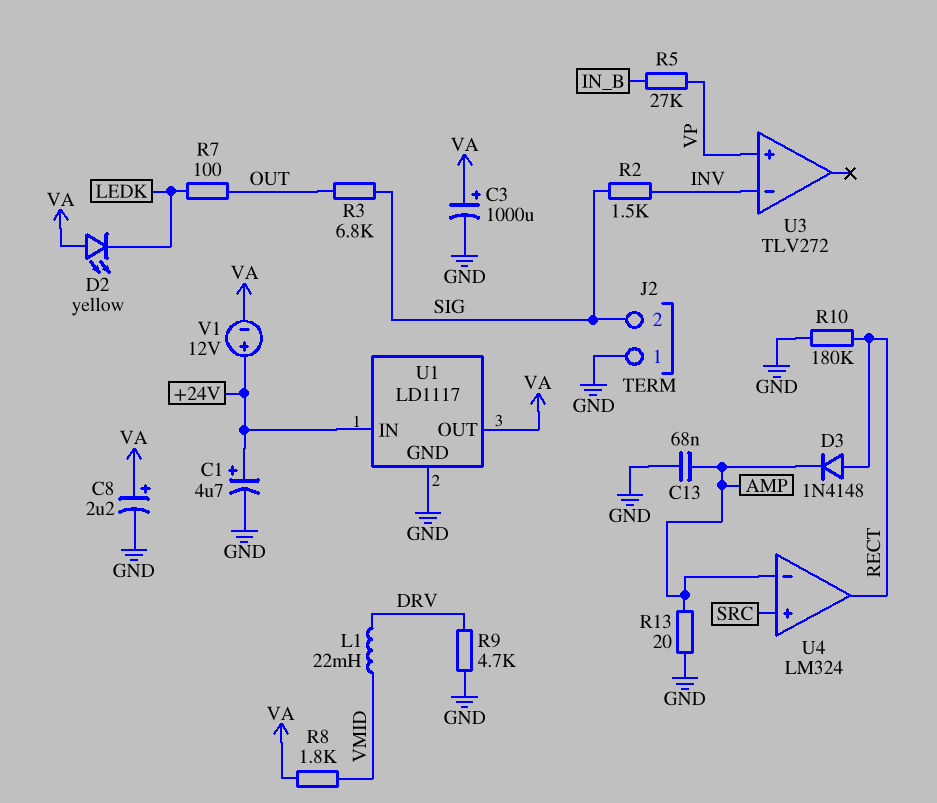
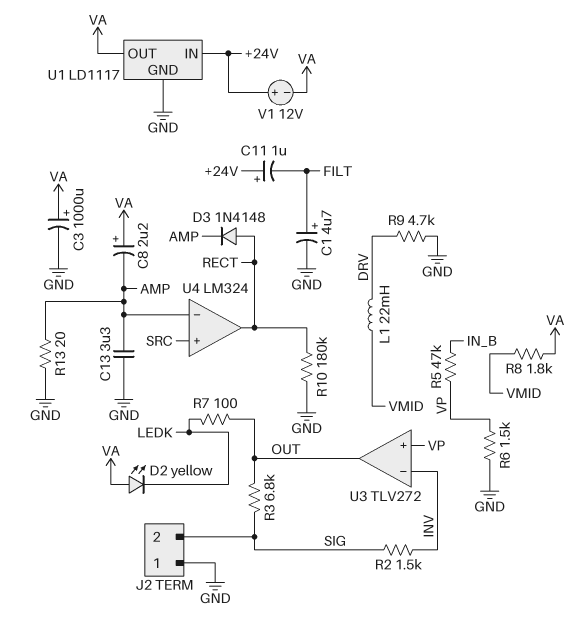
C1: 4.7uF (plus +24V, minus GND) -> 4.7uF (plus FILT, minus GND)
C8: 2.2uF (plus VA, minus GND) -> 2.2uF (plus VA, minus AMP)
C11: none -> 1uF (plus +24V, minus FILT)
C13: 68nF (AMP, GND) -> 3.3uF (AMP, GND)
R5: 27k (IN_B, VP) -> 47k (IN_B, VP)
R6: none -> 1.5k (GND, VP)
U3 pin out: none -> OUT

